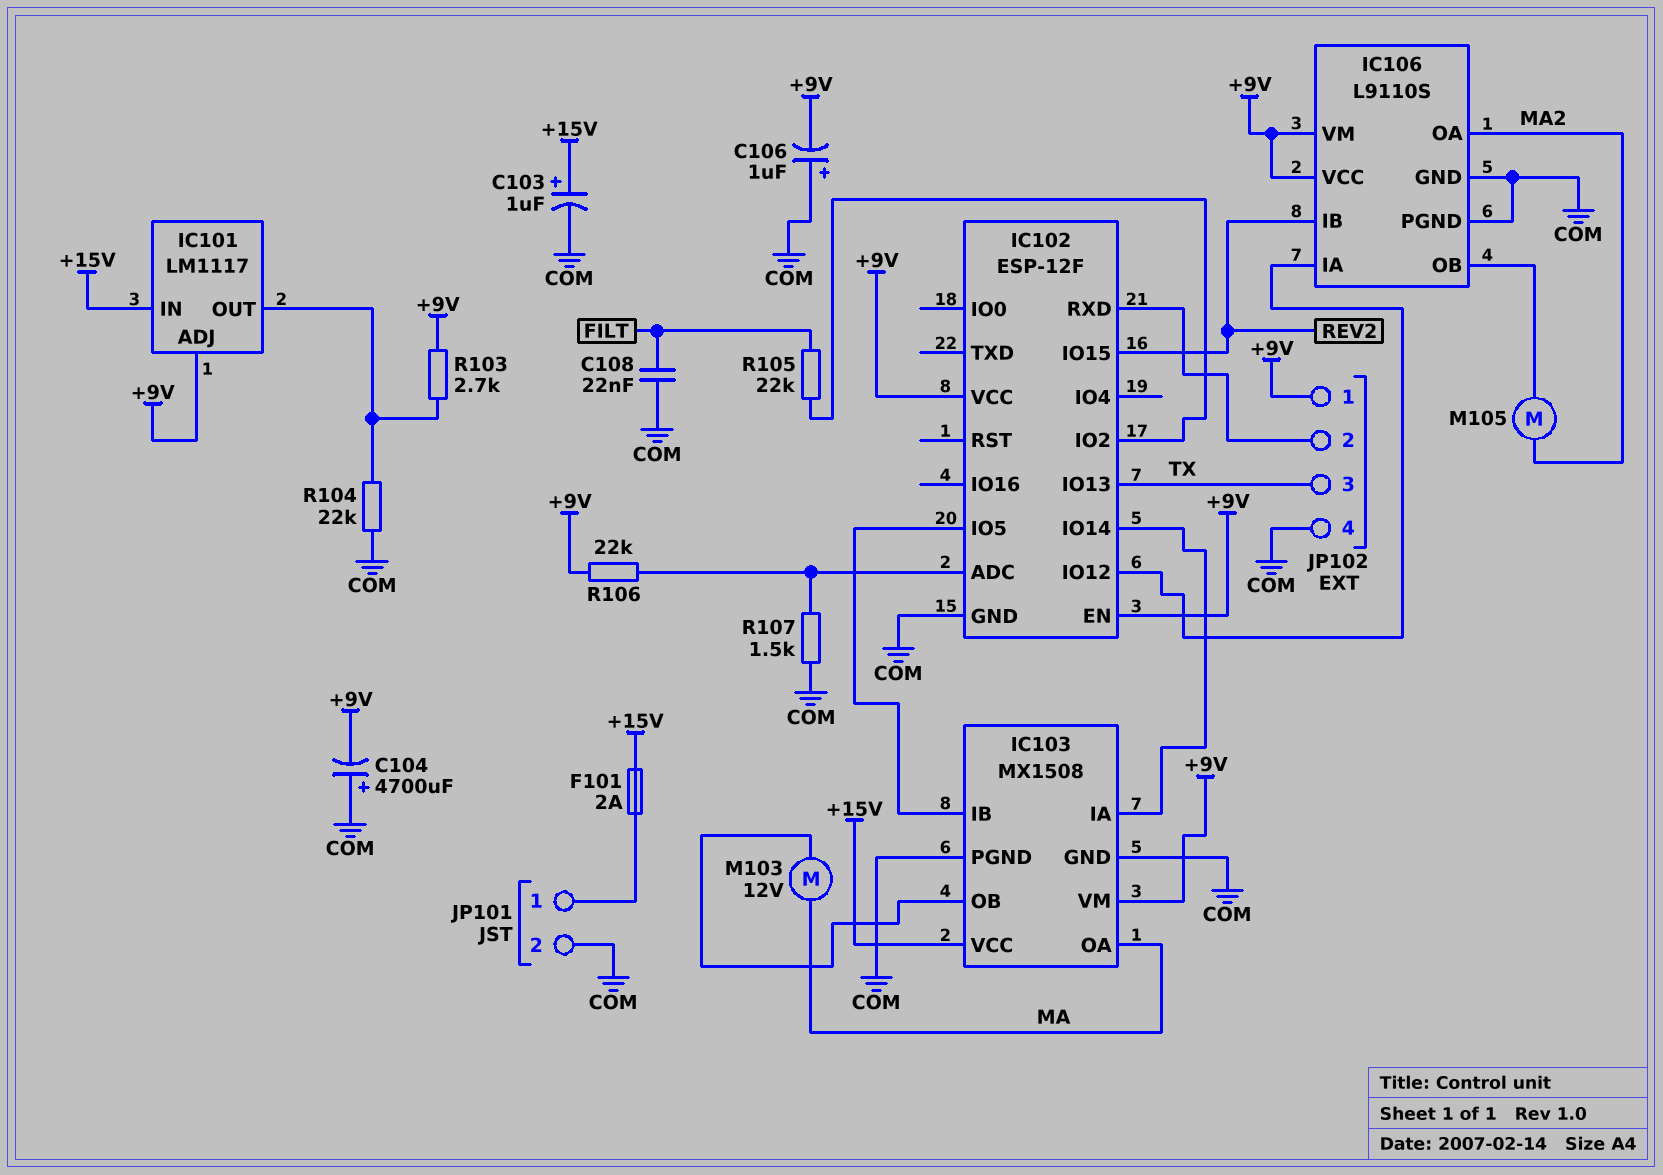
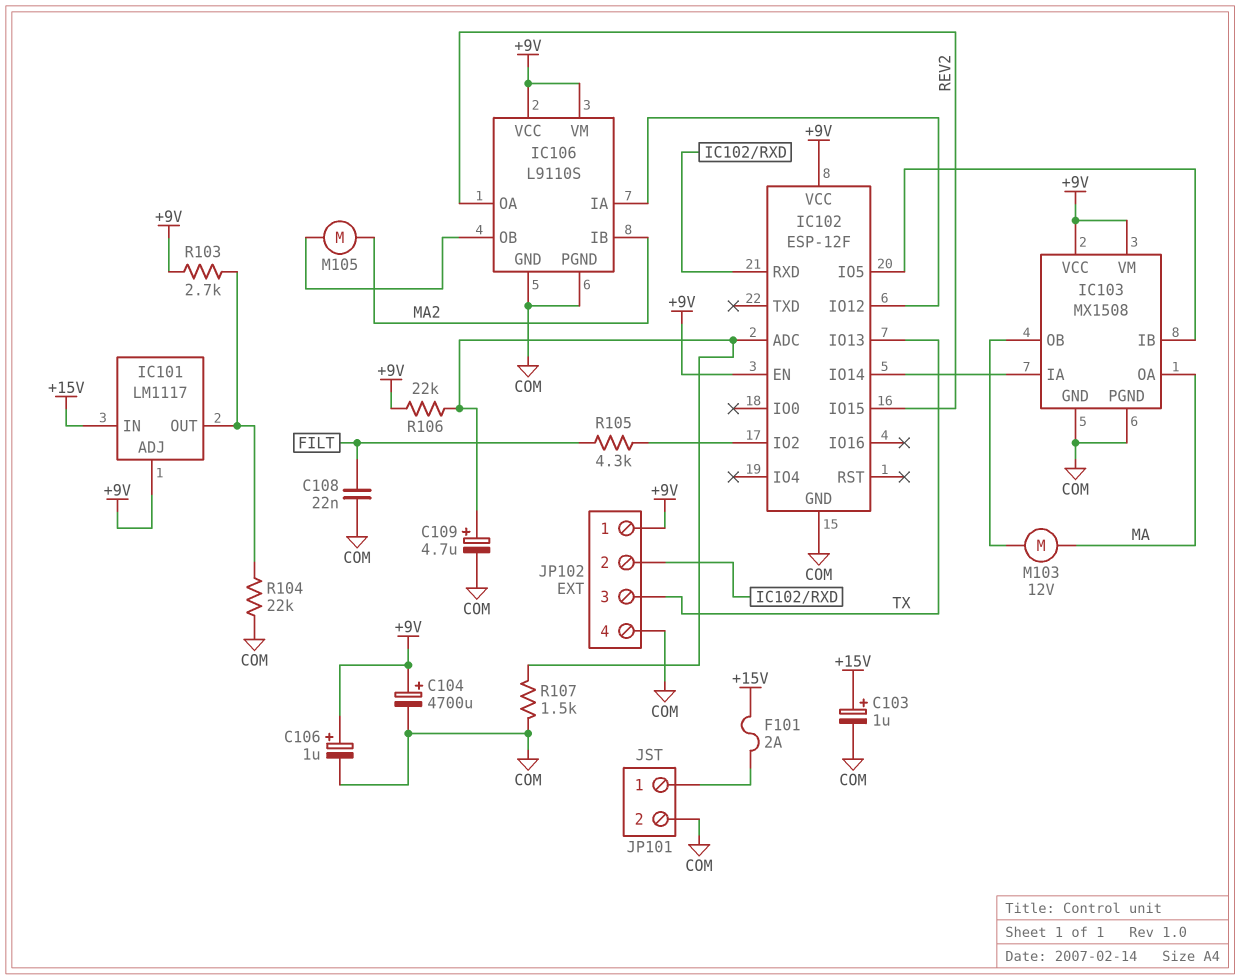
C104: 4700uF (plus COM, minus +9V) -> 4700uF (plus +9V, minus COM)
C106: 1uF (plus COM, minus +9V) -> 1uF (plus +9V, minus COM)
C109: none -> 4.7uF (plus IC102/ADC, minus COM)
IC103 pin VCC: +15V -> +9V
IC106 pin IB: REV2 -> MA2
IC106 pin OA: MA2 -> REV2
R105: 22k (FILT, IC102/IO2) -> 4.3k (FILT, IC102/IO2)

